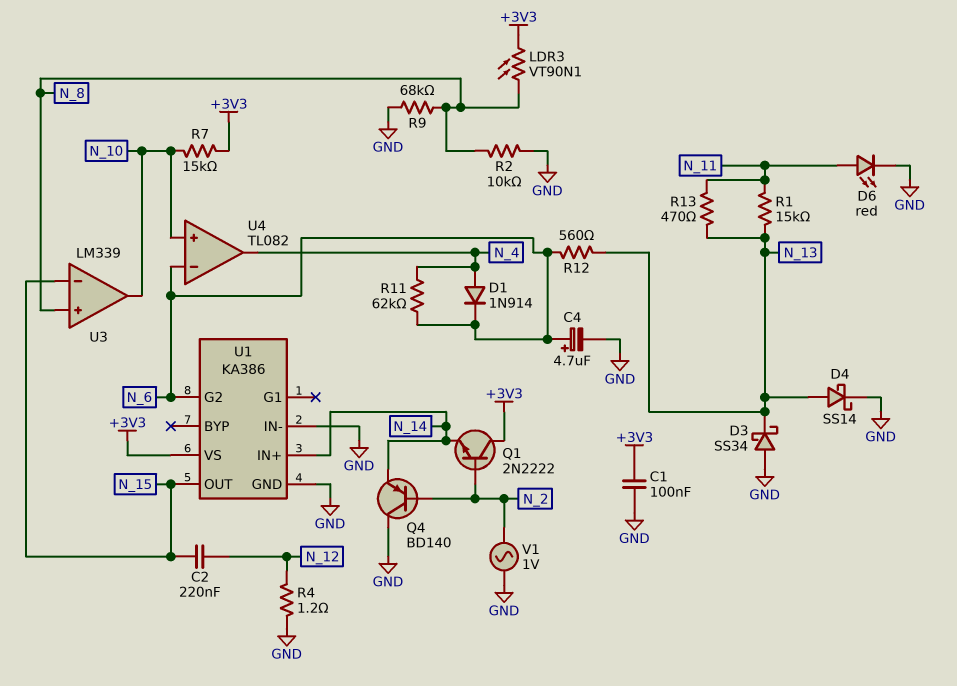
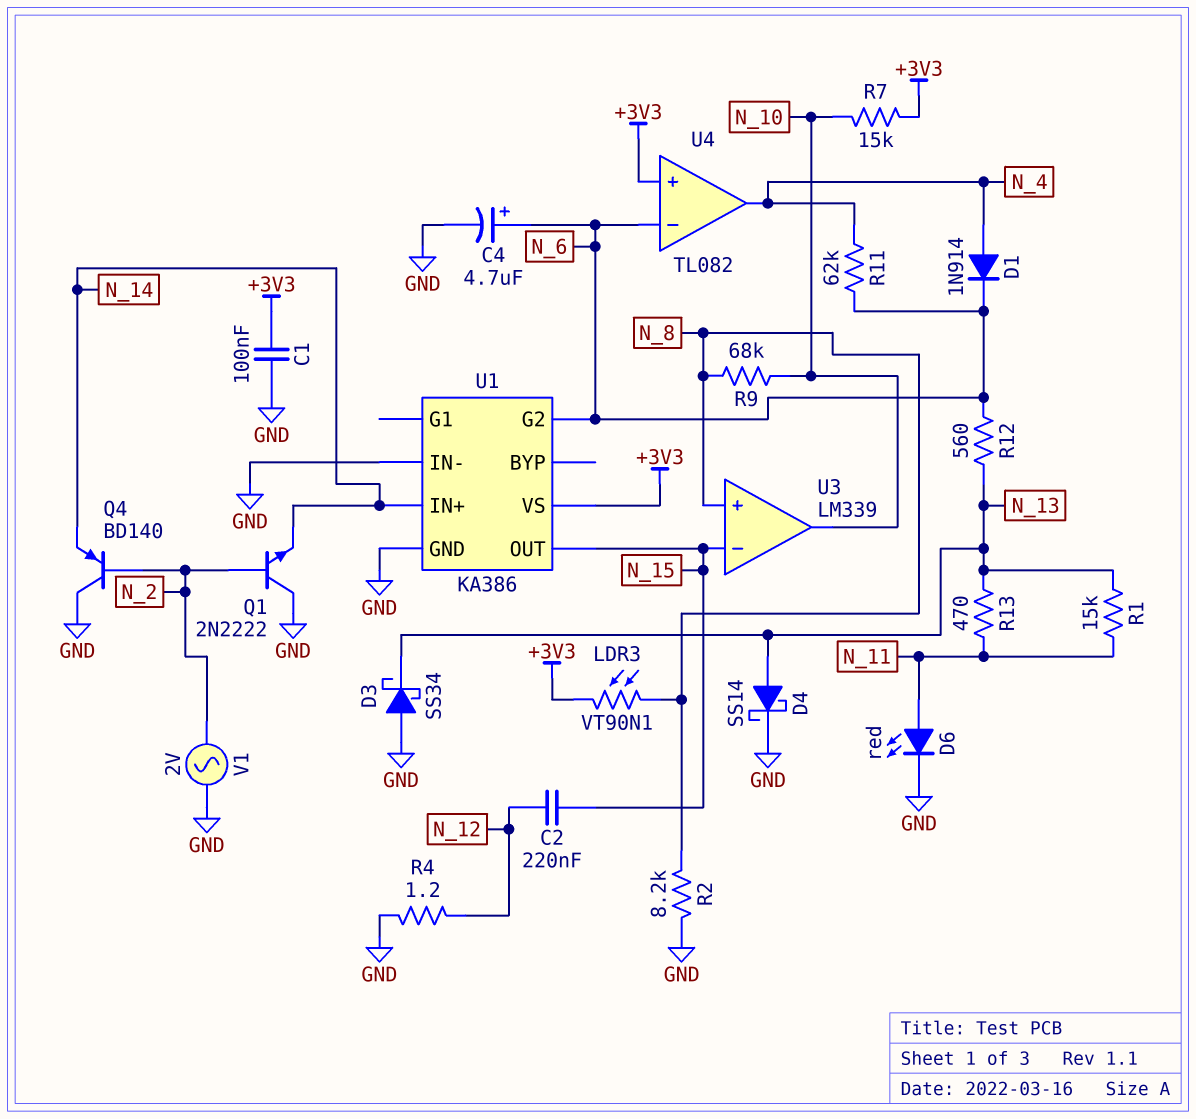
Q1: NPN 2N2222 (B N_2, C +3V3, E N_14) -> NPN 2N2222 (B N_2, C GND, E N_14)
R2: 10k (GND, N_8) -> 8.2k (GND, N_8)
R9: 68k (GND, N_8) -> 68k (N_8, N_10)
U4 pin in+: N_10 -> +3V3
V1: AC 1V (GND, N_2) -> AC 2V (GND, N_2)

